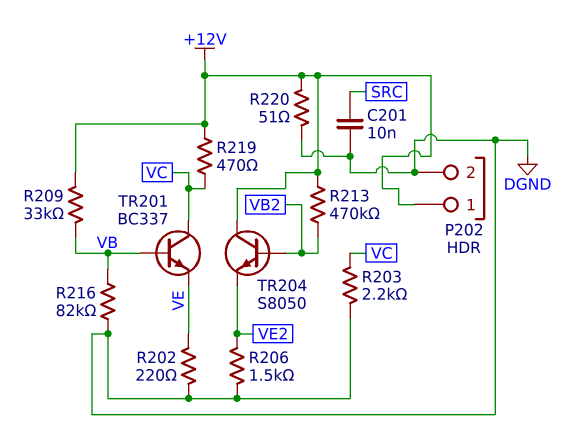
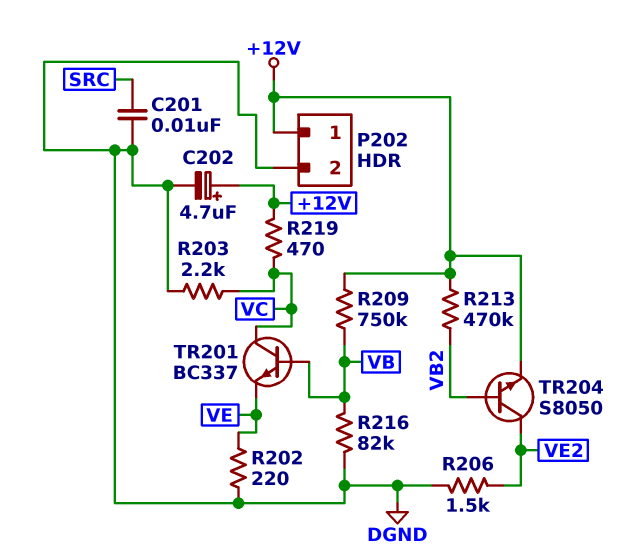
C202: none -> 4.7uF (plus +12V, minus DGND)
R209: 33k (+12V, VB) -> 750k (+12V, VB)
R220: 51 (+12V, DGND) -> none
TR204: NPN S8050 (B VB2, C +12V, E VE2) -> NPN S8050 (B VB2, C VE2, E +12V)

